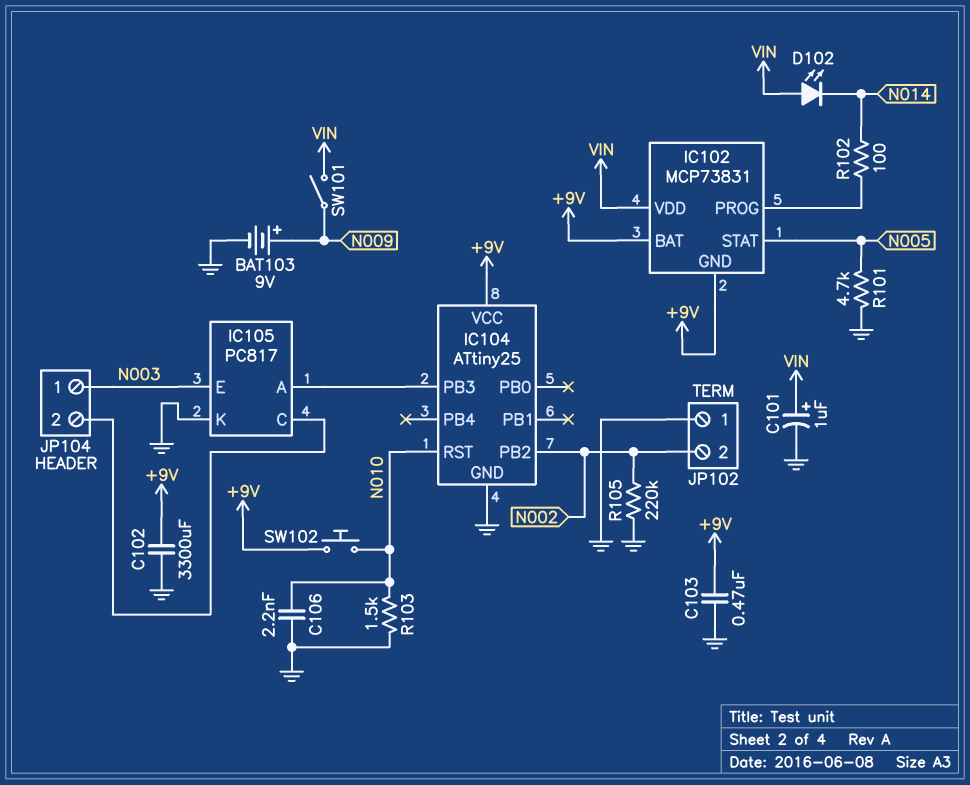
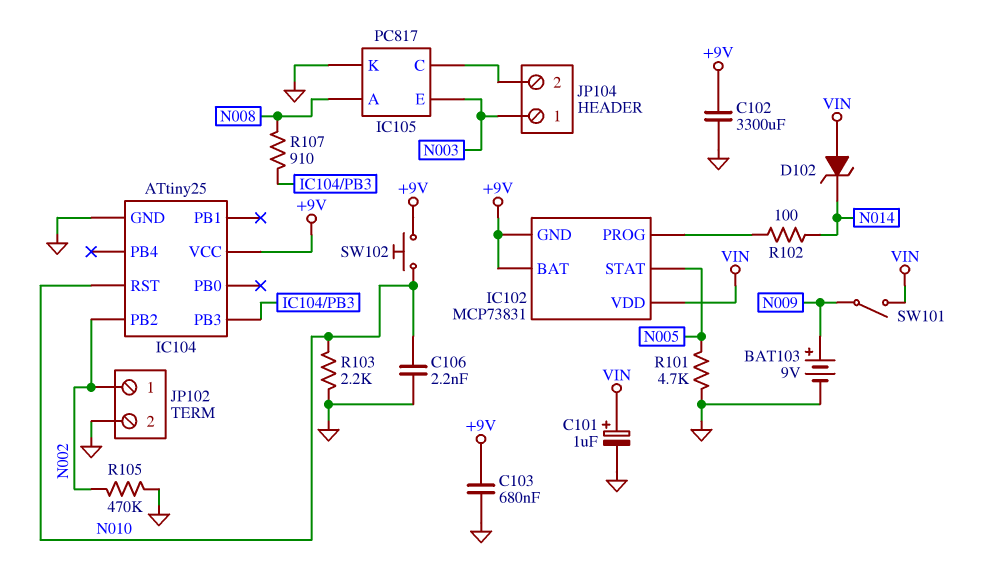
C103: 470nF (+9V, GND) -> 680nF (+9V, GND)
D102: LED (A VIN, K N014) -> zener (A VIN, K N014)
IC105 pin A: IC104/PB3 -> N008
JP102 pin 1: GND -> N002
JP102 pin 2: N002 -> GND
R103: 1.5k (GND, N010) -> 2.2k (GND, N010)
R105: 220k (GND, N002) -> 470k (GND, N002)
R107: none -> 910 (IC104/PB3, N008)

